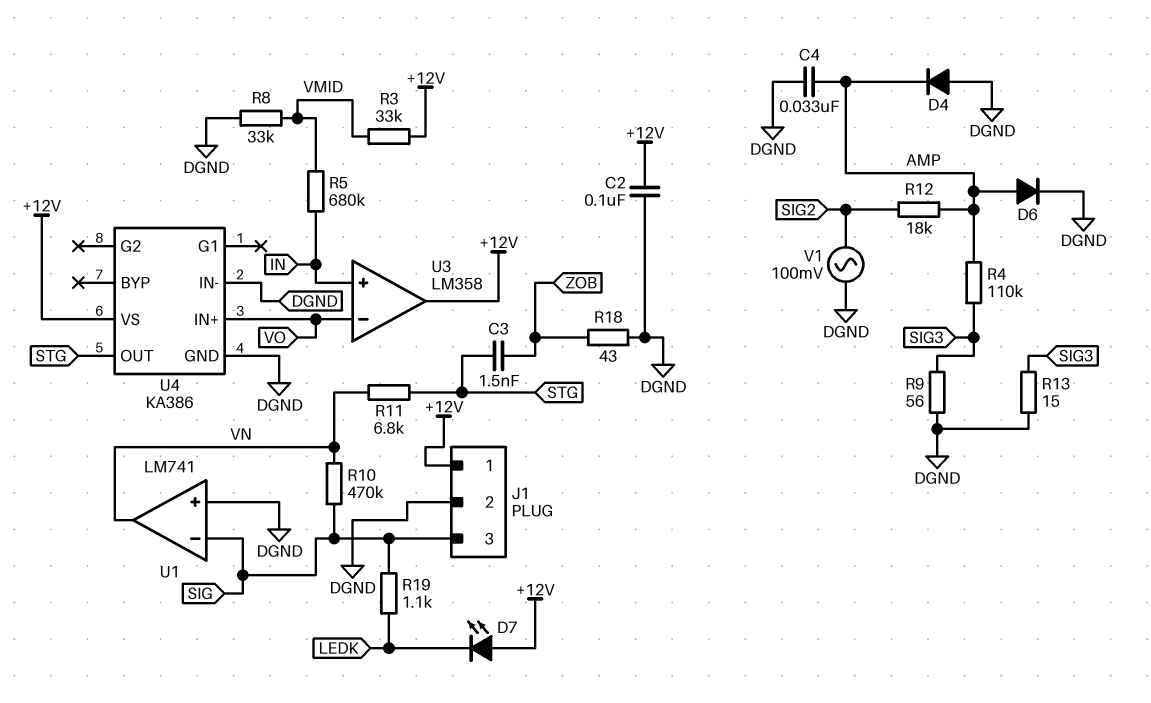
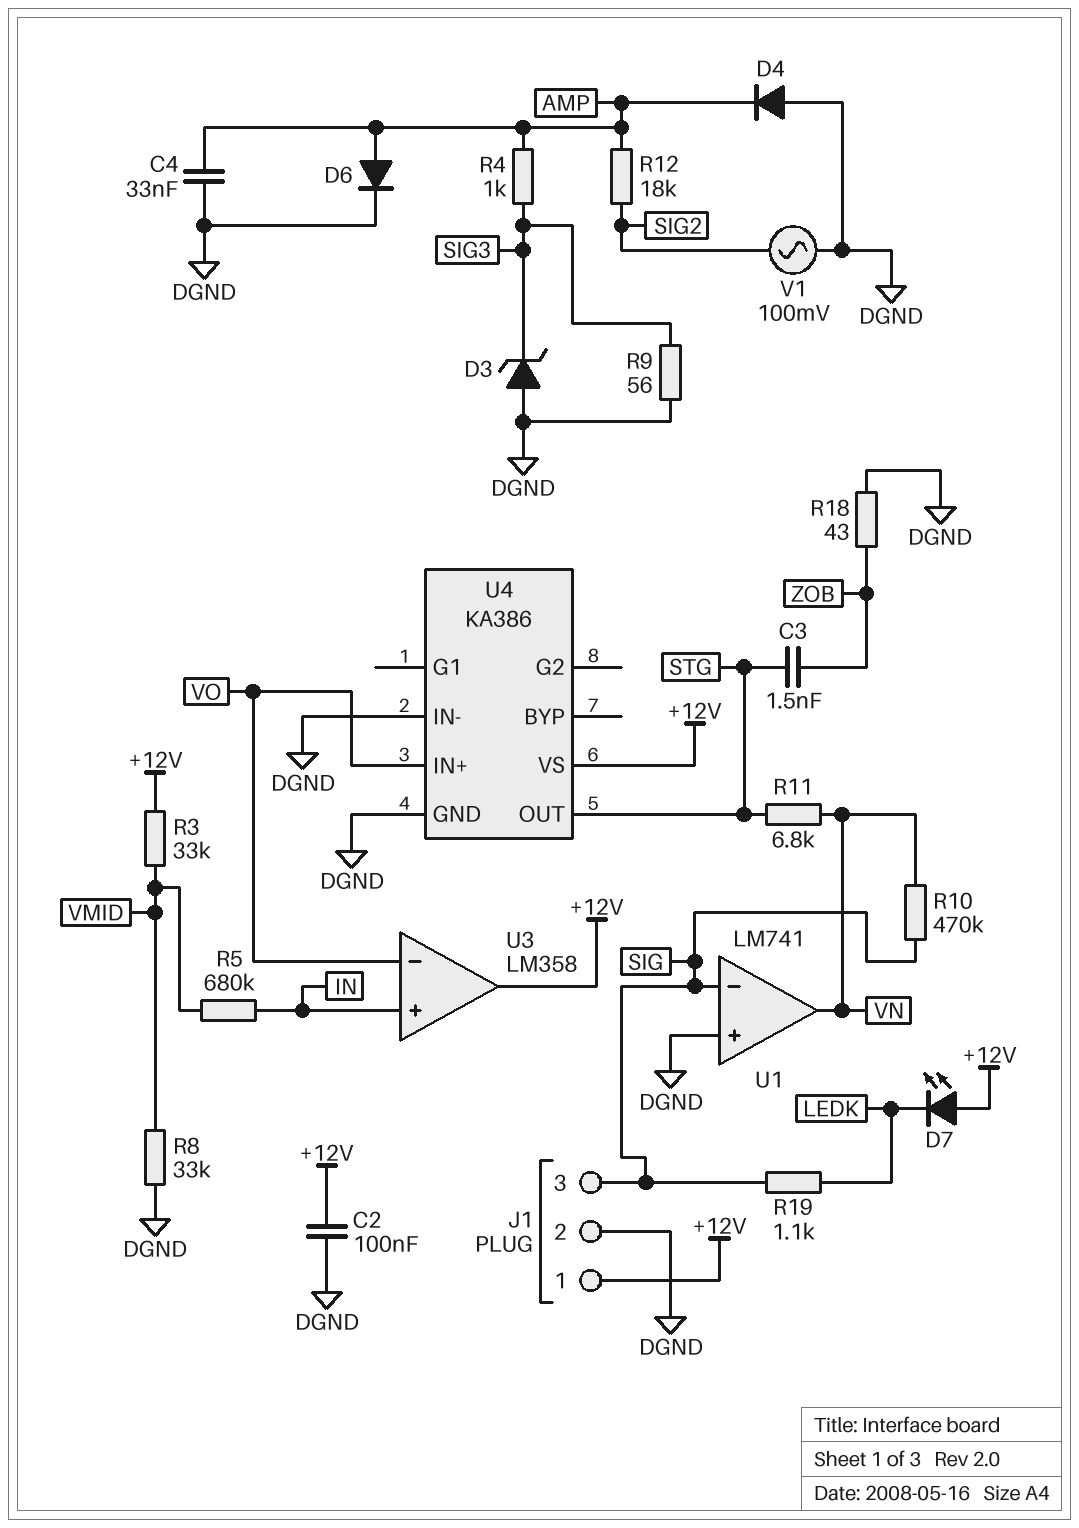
D3: none -> zener (A DGND, K SIG3)
R4: 110k (AMP, SIG3) -> 1k (AMP, SIG3)
R13: 15 (DGND, SIG3) -> none

